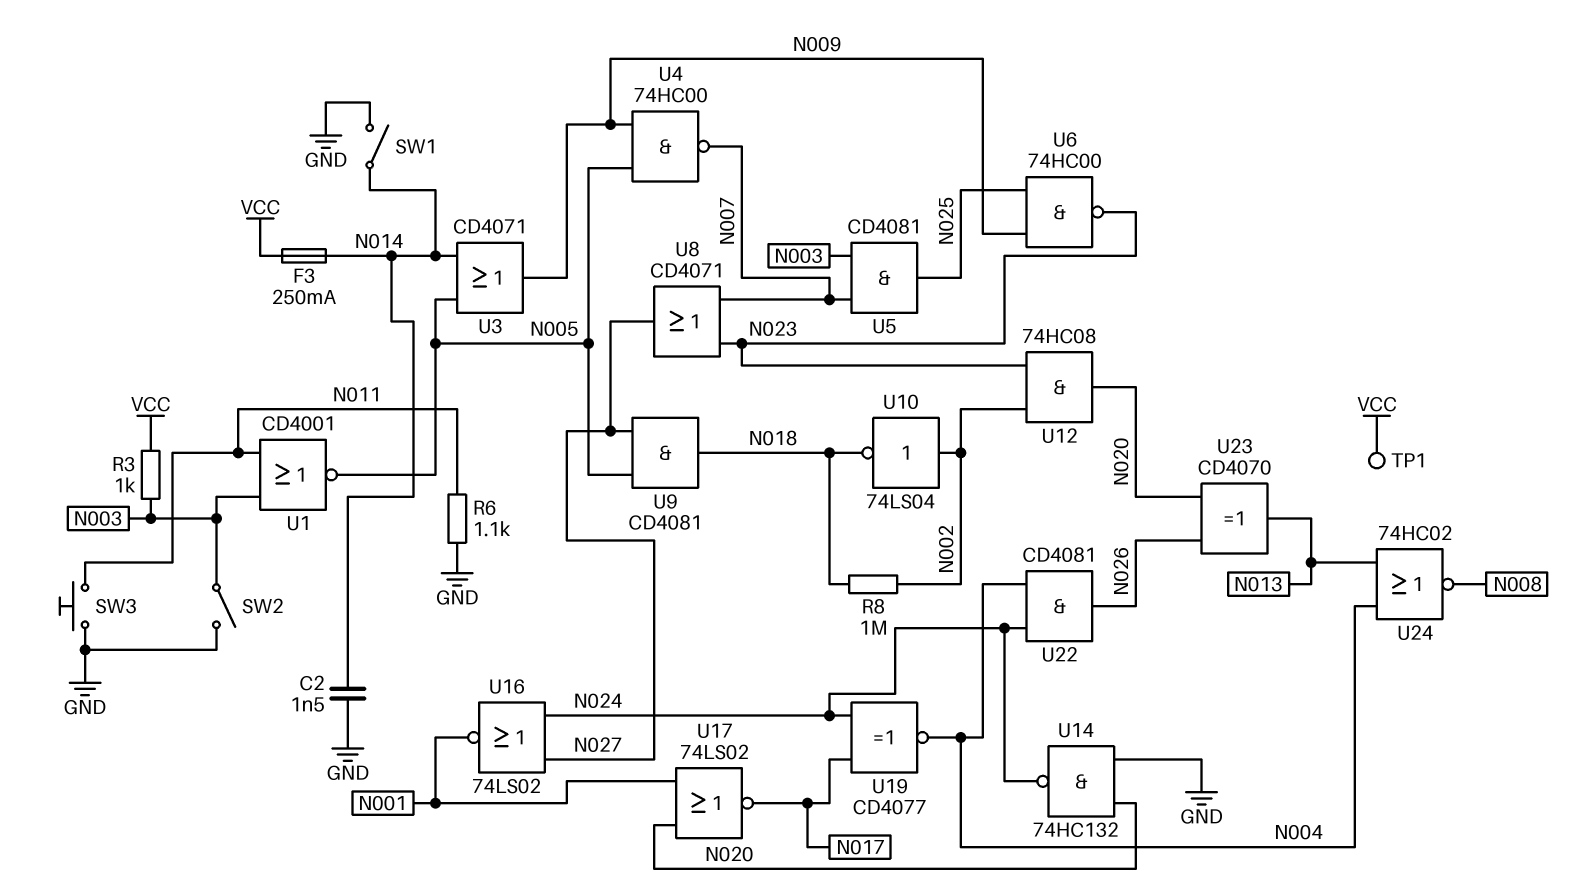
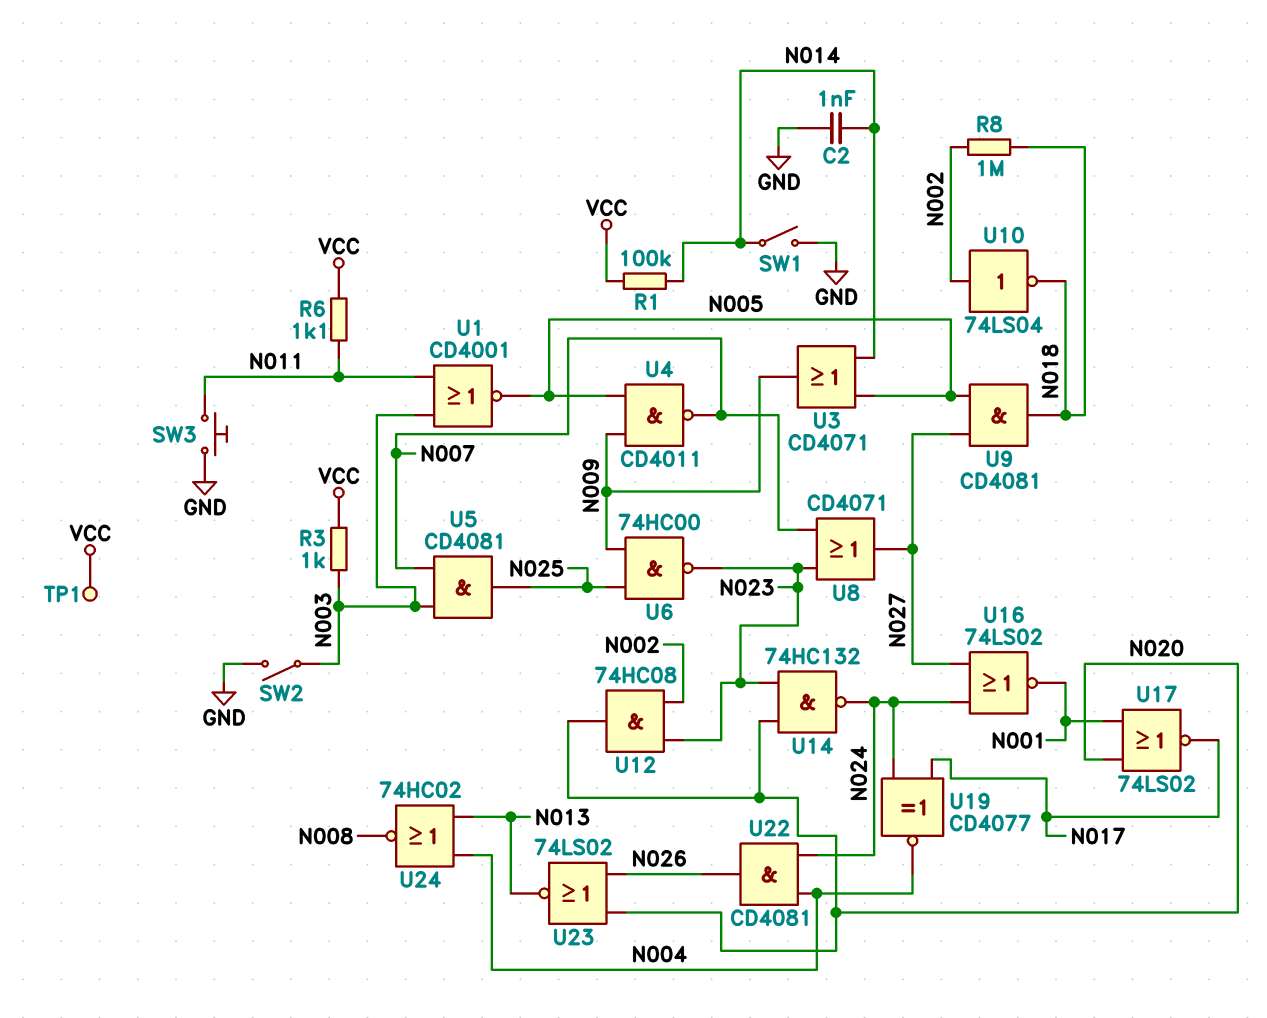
C2: 1.5nF (GND, N014) -> 1nF (GND, N014)
F3: 250mA (N014, VCC) -> none
R1: none -> 100k (N014, VCC)
R6: 1.1k (GND, N011) -> 1.1k (N011, VCC)
U4: NAND 74HC00 (in N005, in N009, out N007) -> NAND CD4011 (in N005, in N009, out N007)
U14: NAND 74HC132 (in GND, in N020, out N024) -> NAND 74HC132 (in N020, in N023, out N024)
U23: XOR CD4070 (in N020, in N026, out N013) -> NOR 74LS02 (in N020, in N026, out N013)

